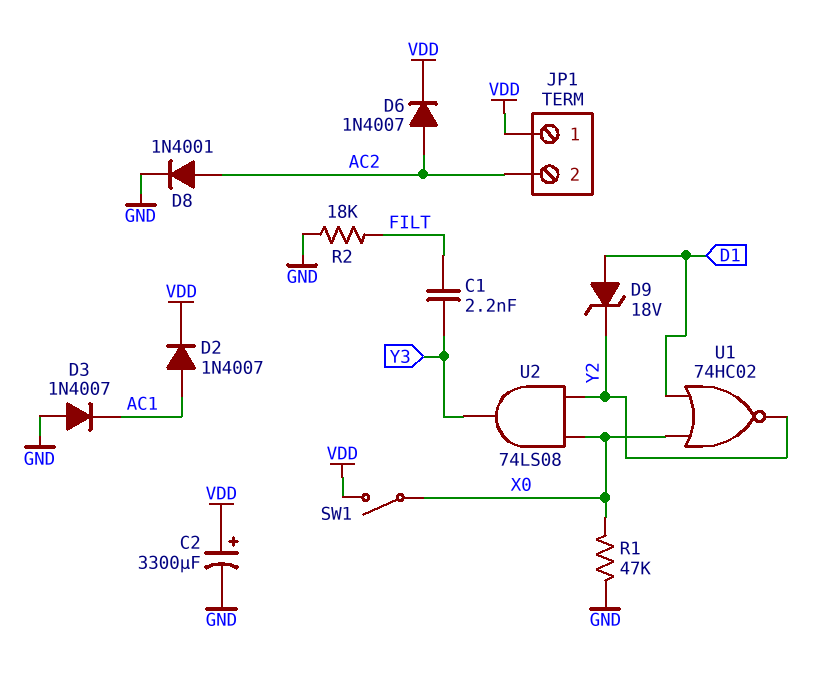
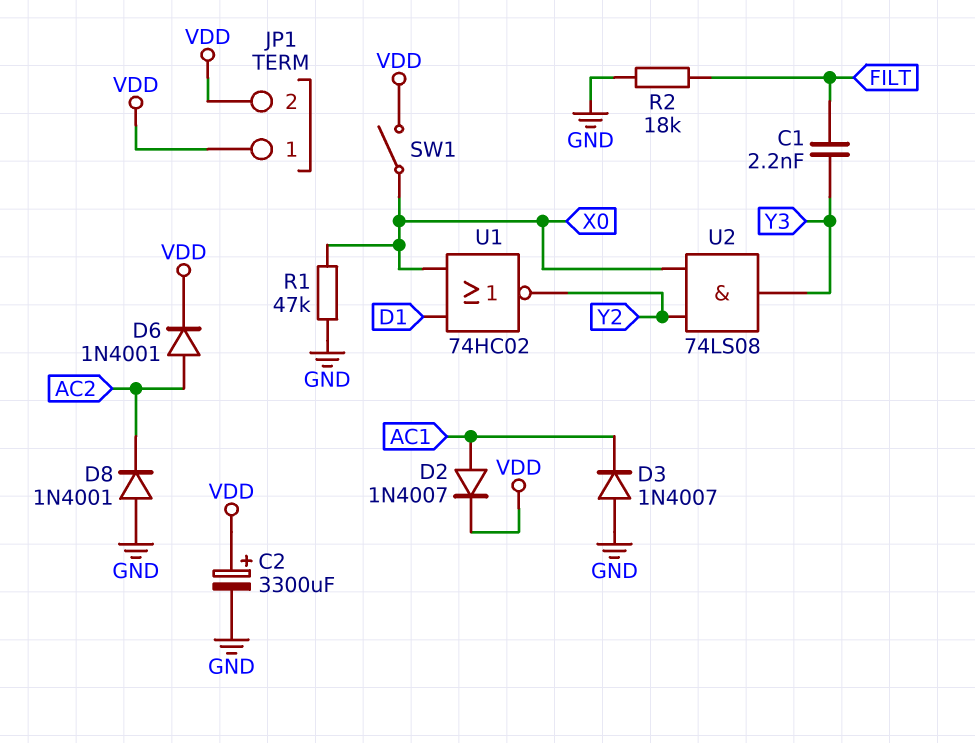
D6: diode 1N4007 (A AC2, K VDD) -> diode 1N4001 (A AC2, K VDD)
D8: diode 1N4001 (A AC2, K GND) -> diode 1N4001 (A GND, K AC2)
D9: zener 18V (A D1, K Y2) -> none
JP1 pin 2: AC2 -> VDD

